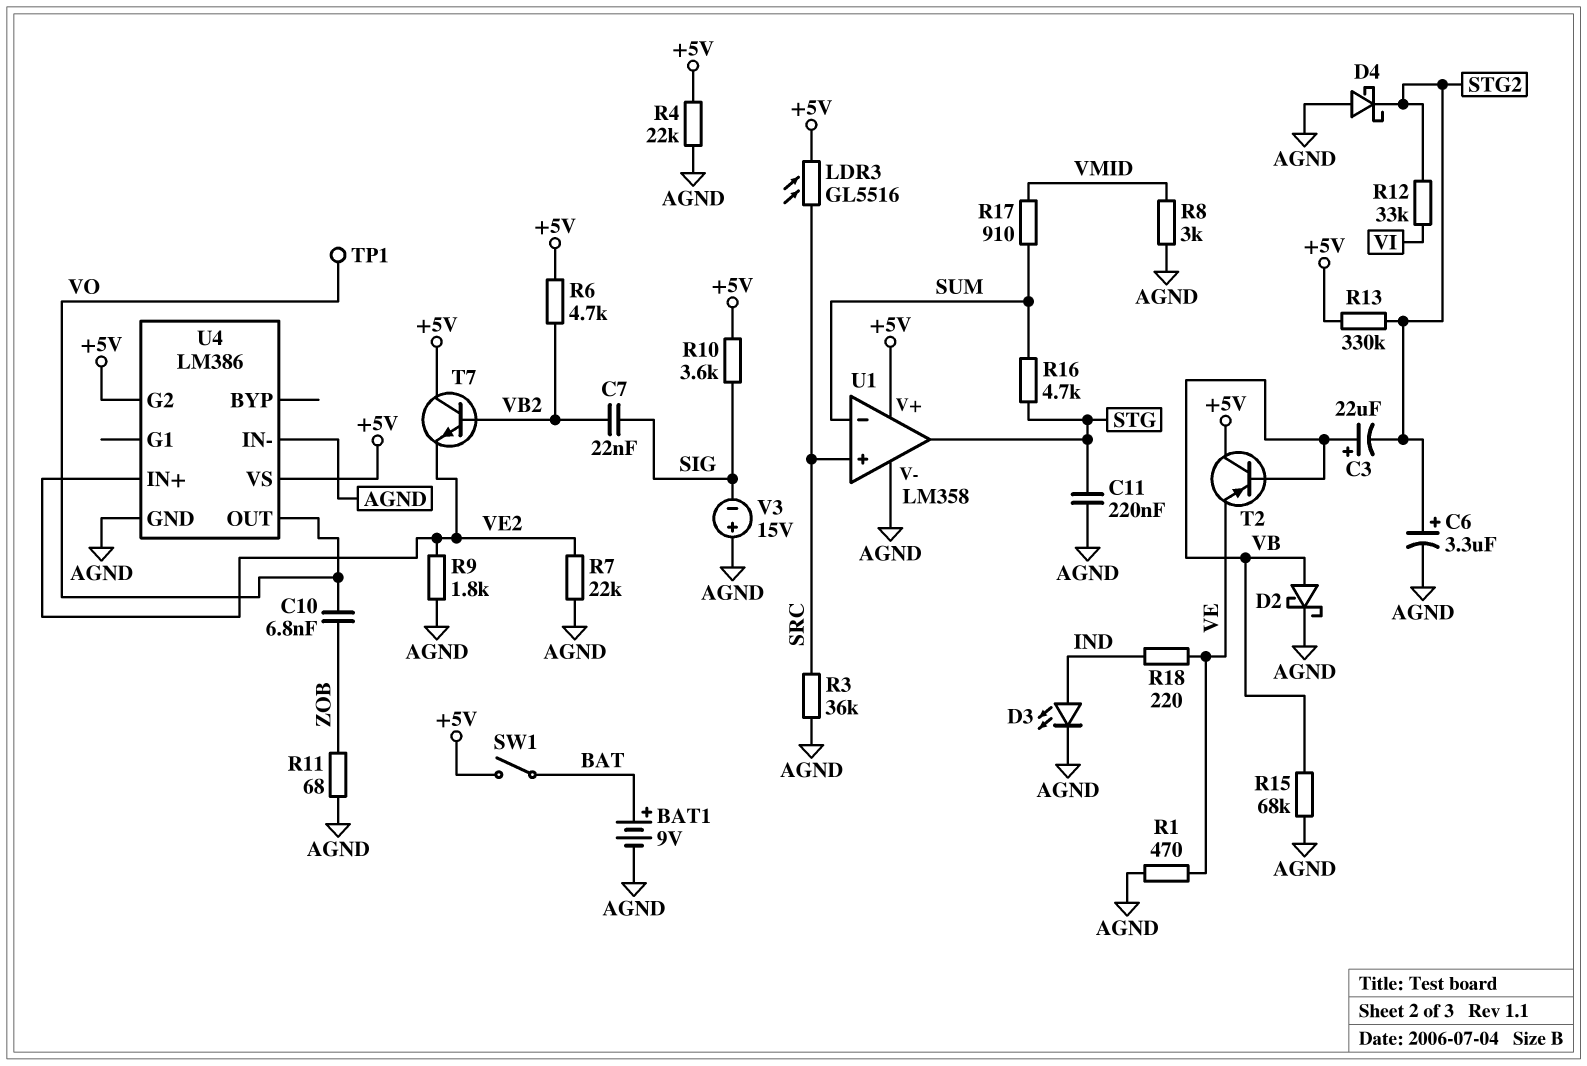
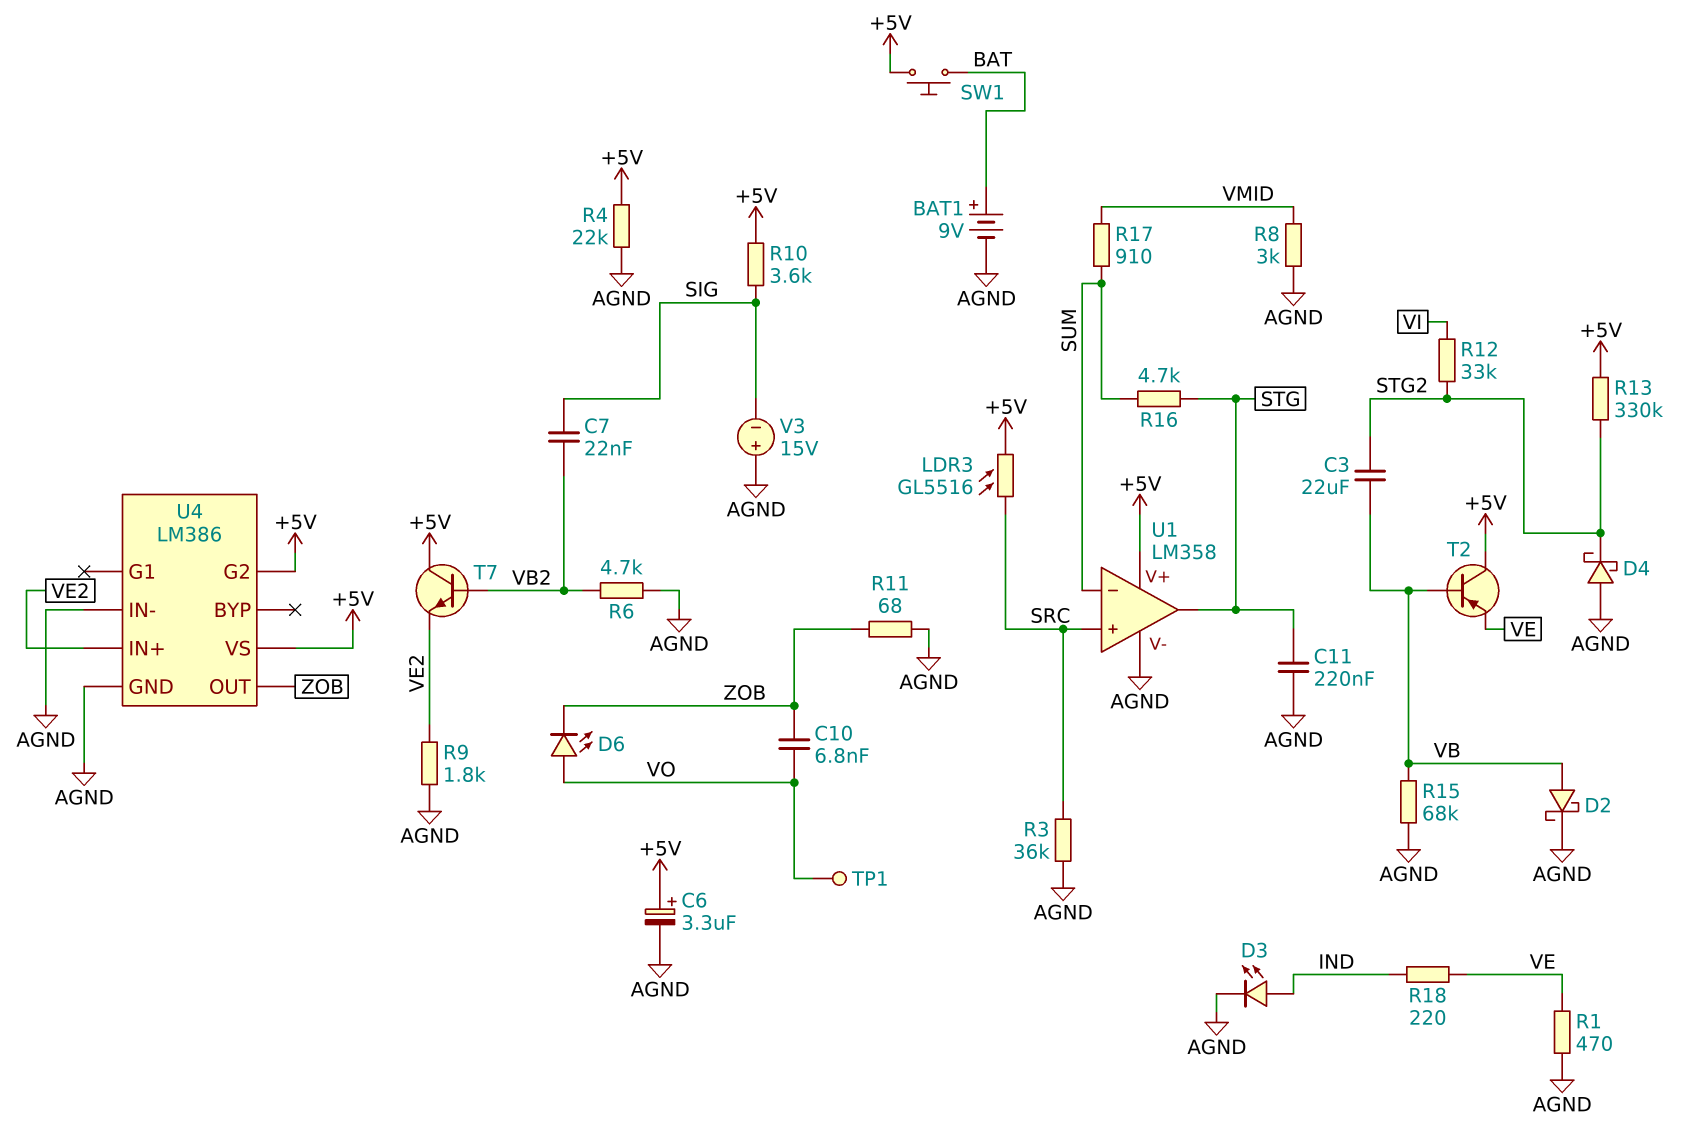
C3: 22uF (plus VB, minus STG2) -> 22uF (STG2, VB)
C6: 3.3uF (plus STG2, minus AGND) -> 3.3uF (plus +5V, minus AGND)
D6: none -> LED (A VO, K ZOB)
R6: 4.7k (+5V, VB2) -> 4.7k (AGND, VB2)
R7: 22k (AGND, VE2) -> none
SW1: switch (+5V, BAT) -> button (+5V, BAT)
U4 pin OUT: VO -> ZOB

